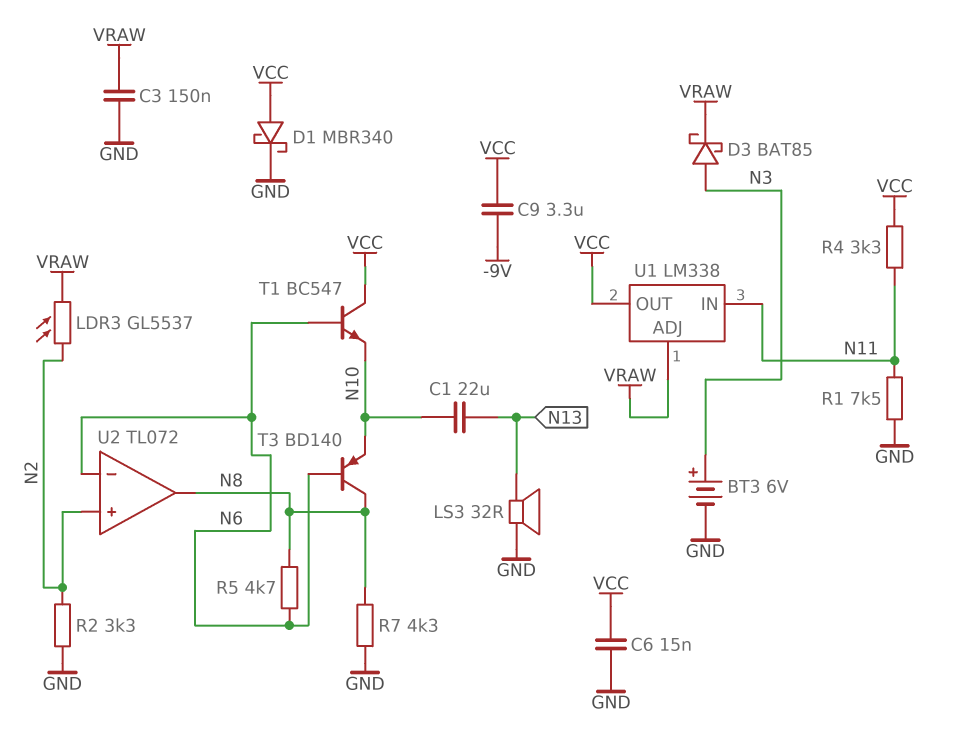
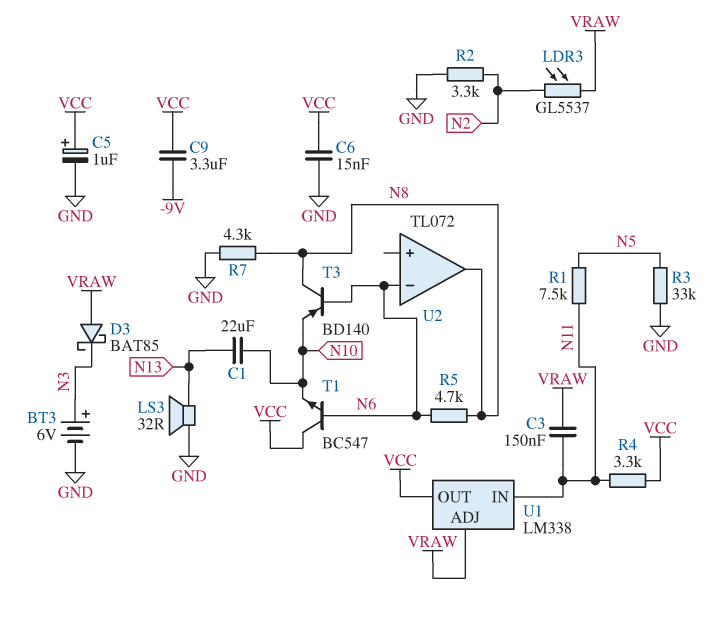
C3: 150nF (GND, VRAW) -> 150nF (N11, VRAW)
C5: none -> 1uF (plus VCC, minus GND)
D1: schottky MBR340 (A VCC, K GND) -> none
D3: schottky BAT85 (A N3, K VRAW) -> schottky BAT85 (A VRAW, K N3)
R1: 7.5k (GND, N11) -> 7.5k (N5, N11)
R3: none -> 33k (GND, N5)
U2 pin in+: N2 -> none

